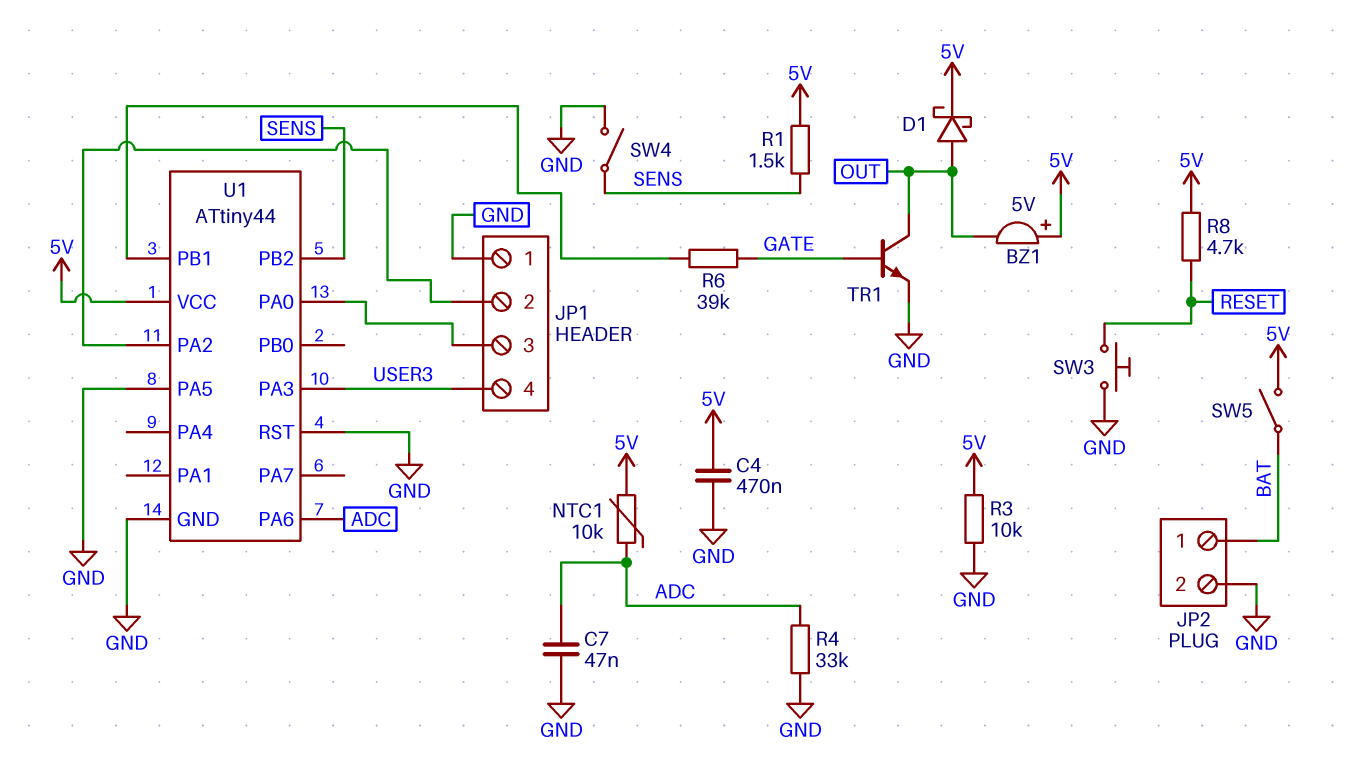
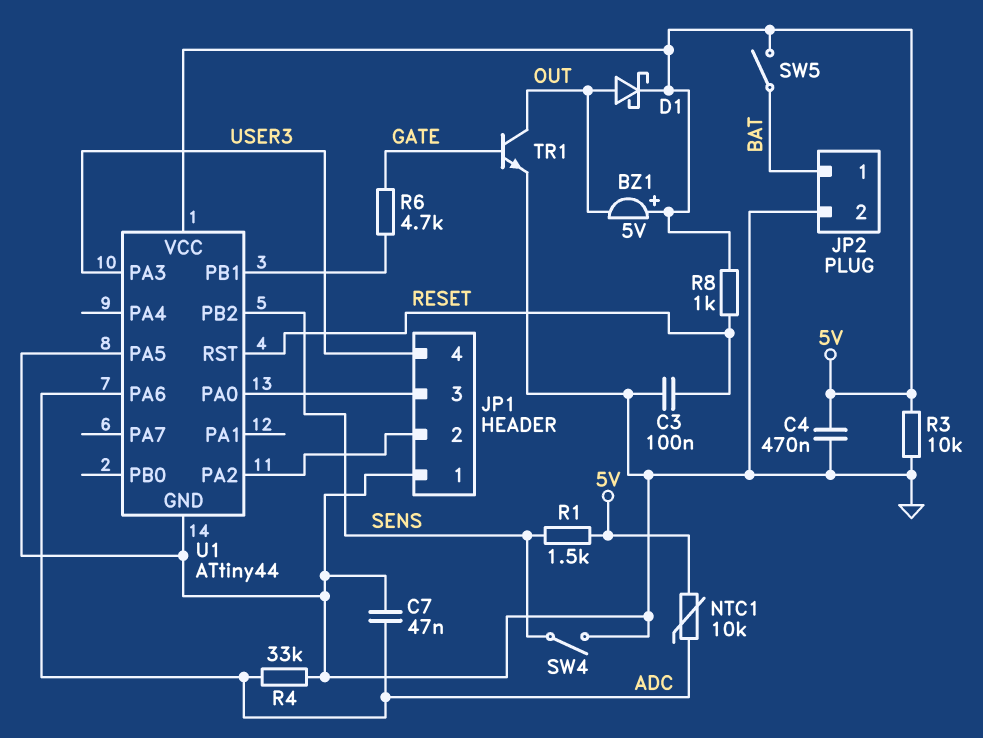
C3: none -> 100nF (GND, RESET)
R6: 39k (GATE, U1/PB1) -> 4.7k (GATE, U1/PB1)
R8: 4.7k (5V, RESET) -> 1k (5V, RESET)
SW3: button (GND, RESET) -> none
U1 pin RST: GND -> RESET

